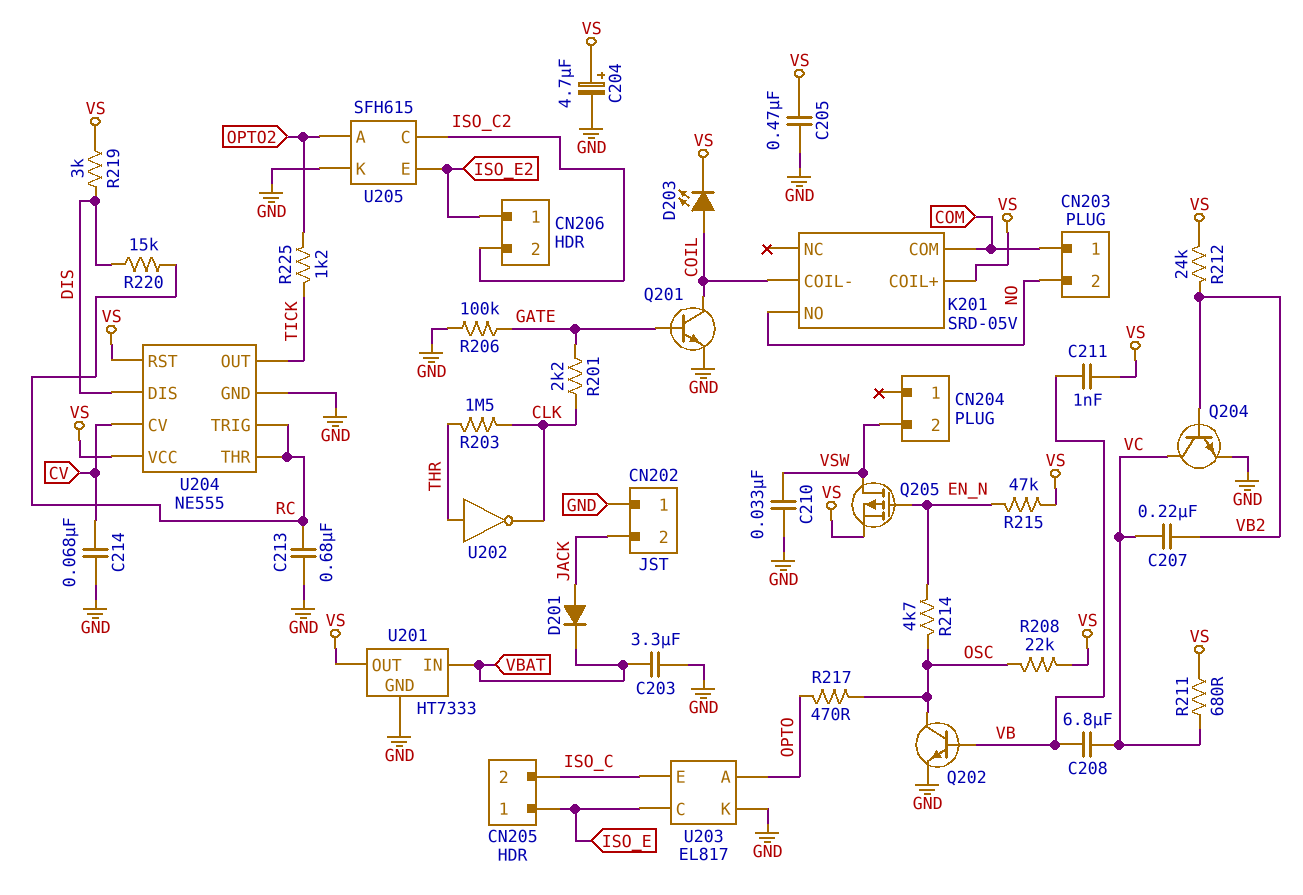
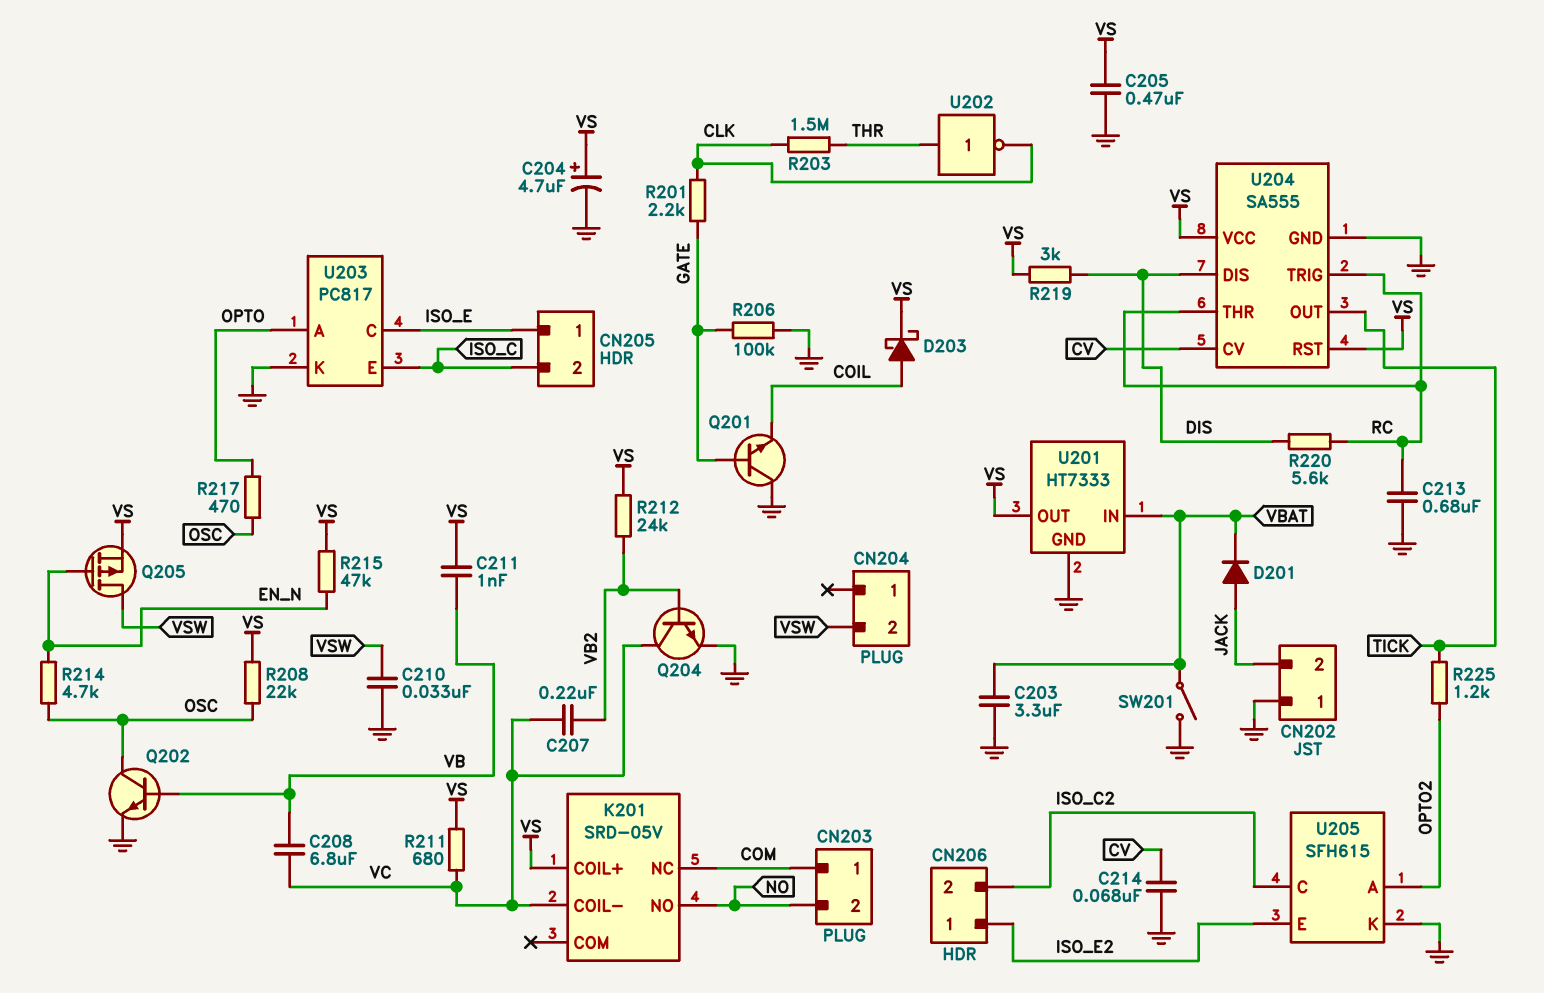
D203: LED (A COIL, K VS) -> schottky (A COIL, K VS)
K201 pin COIL-: COIL -> VC
K201 pin COM: COM -> none
K201 pin NC: none -> COM
Q201: NPN (B GATE, C COIL, E GND) -> NPN (B GATE, C GND, E COIL)
R220: 15k (DIS, RC) -> 5.6k (DIS, RC)
SW201: none -> switch (GND, VBAT)
U203: EL817 -> PC817
U204: NE555 -> SA555

